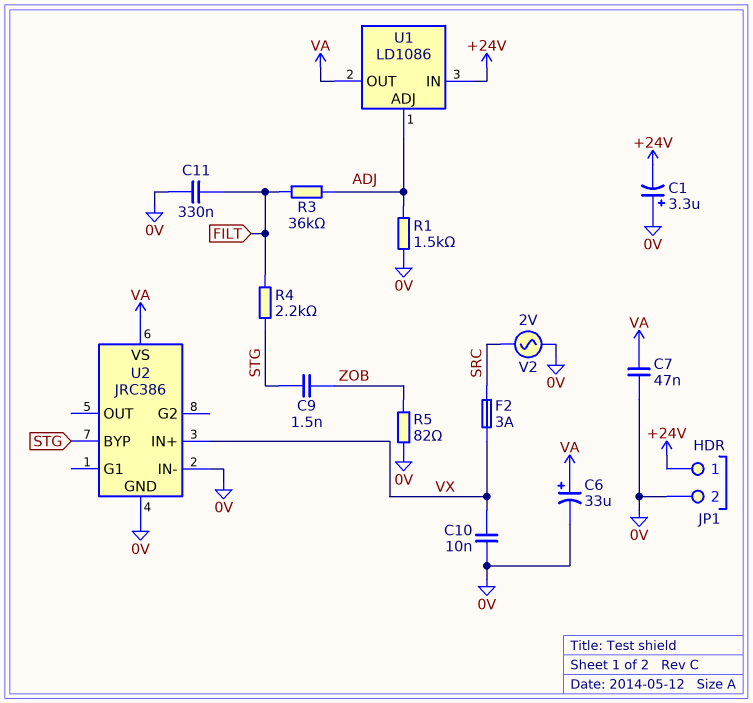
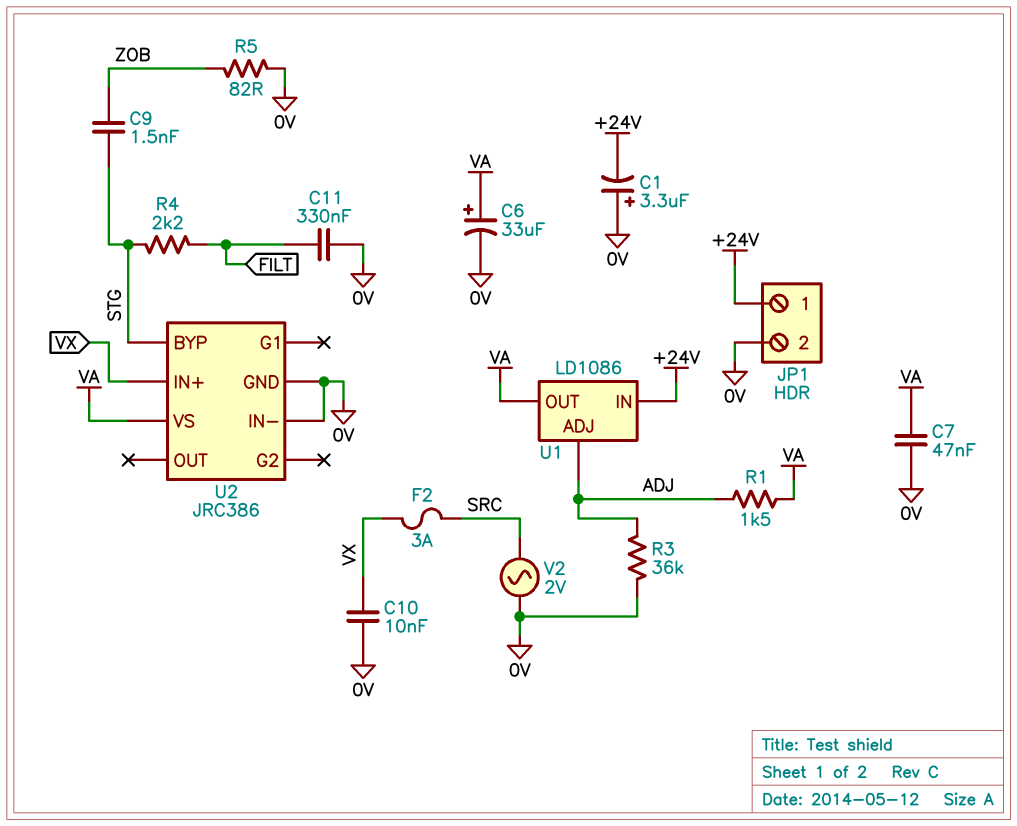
R1: 1.5k (0V, ADJ) -> 1.5k (ADJ, VA)
R3: 36k (ADJ, FILT) -> 36k (0V, ADJ)

